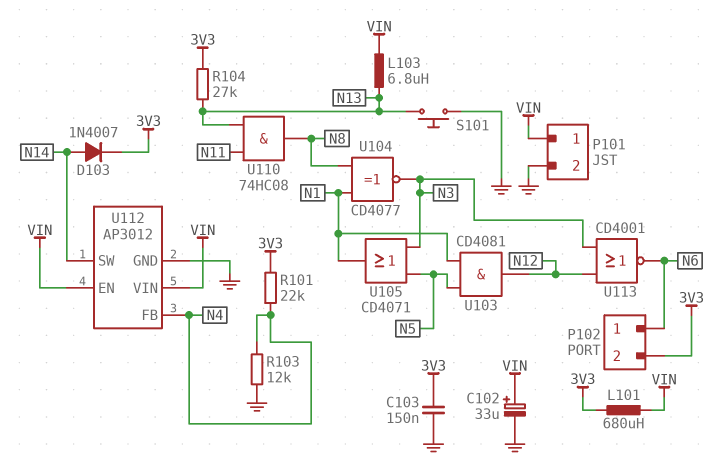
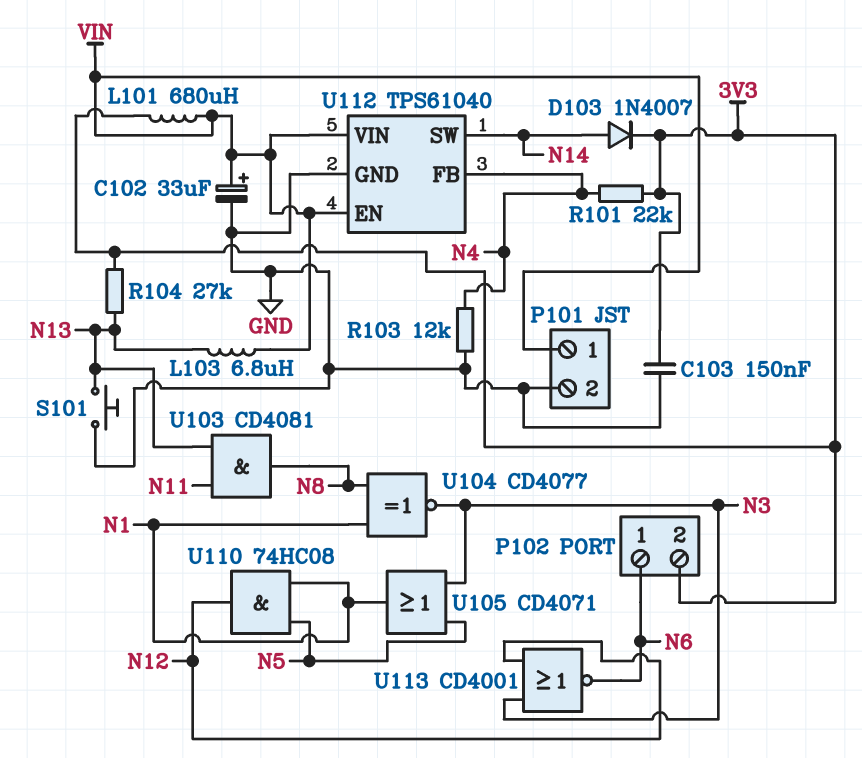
U103: AND CD4081 (in N1, in N5, out N12) -> AND CD4081 (in N11, in N13, out N8)
U110: AND 74HC08 (in N11, in N13, out N8) -> AND 74HC08 (in N1, in N5, out N12)
U112: AP3012 -> TPS61040

